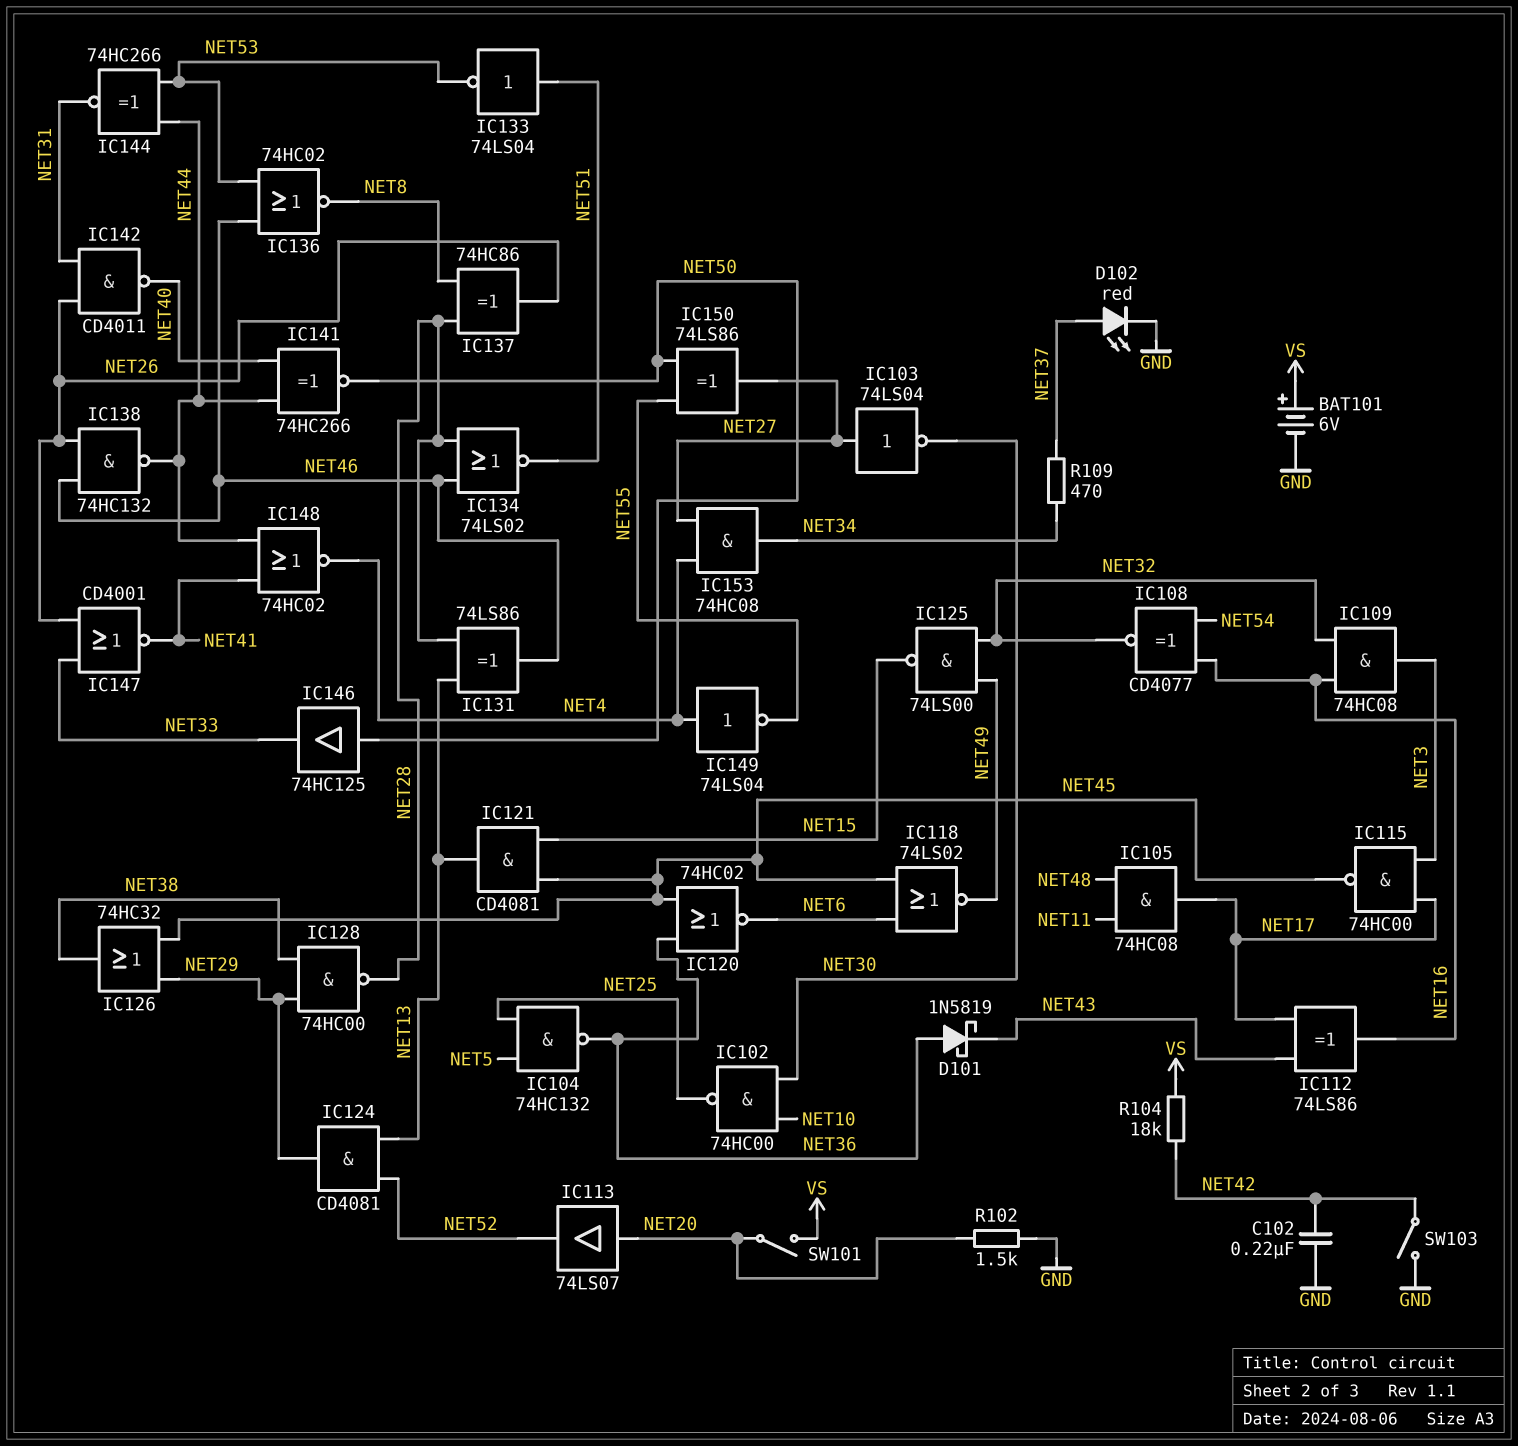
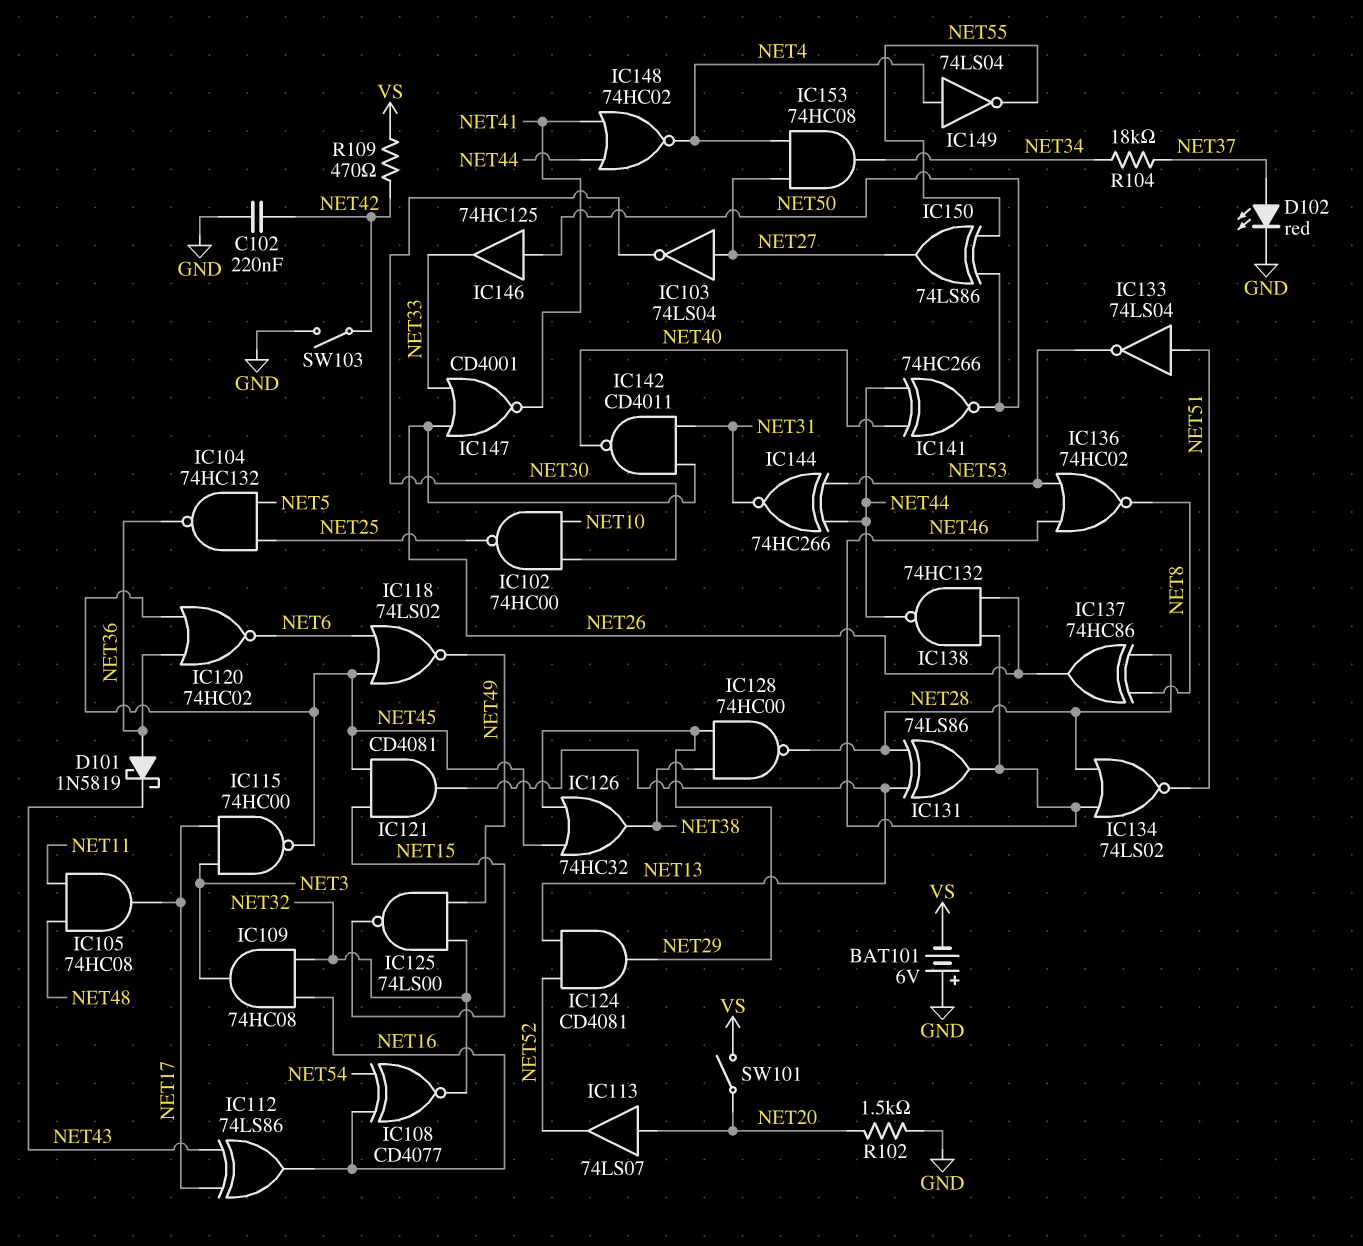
BAT101: 6V (plus VS, minus GND) -> 6V (plus GND, minus VS)
R104: 18k (NET42, VS) -> 18k (NET34, NET37)
R109: 470 (NET34, NET37) -> 470 (NET42, VS)

